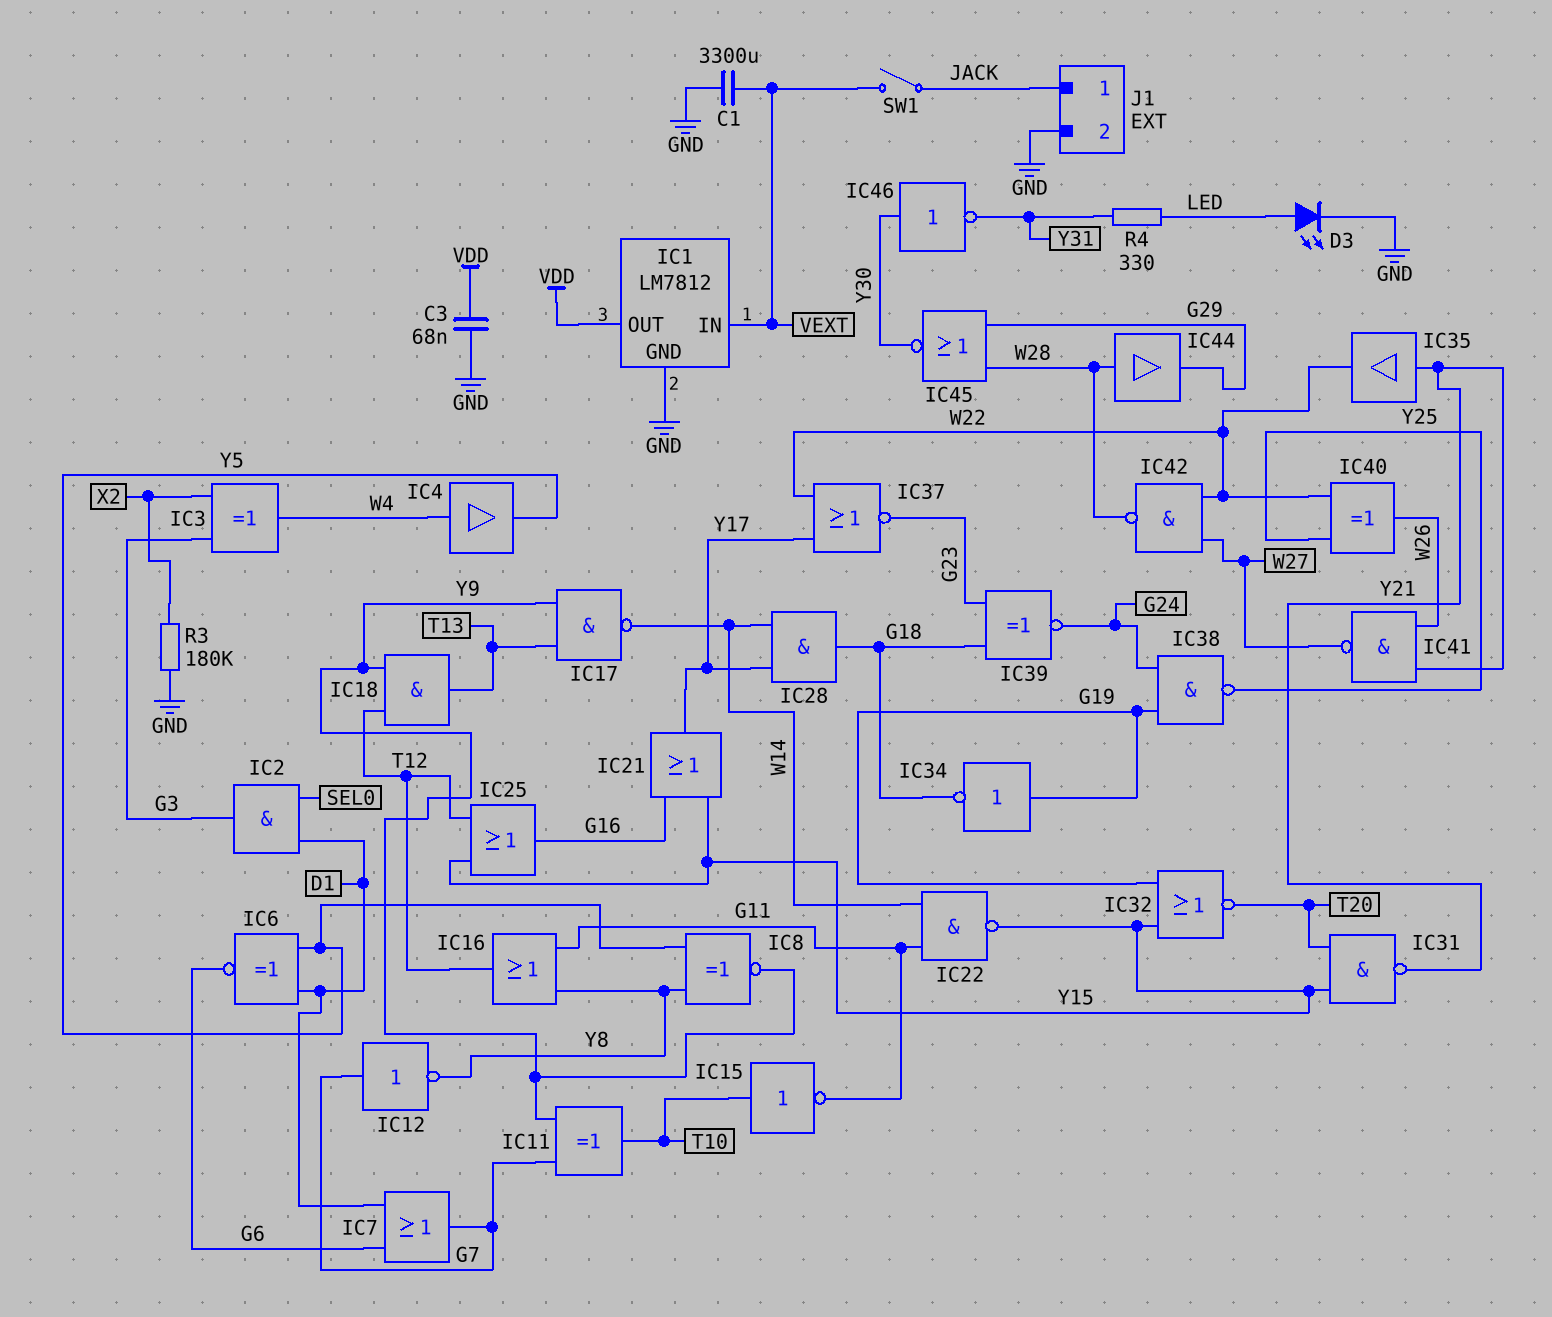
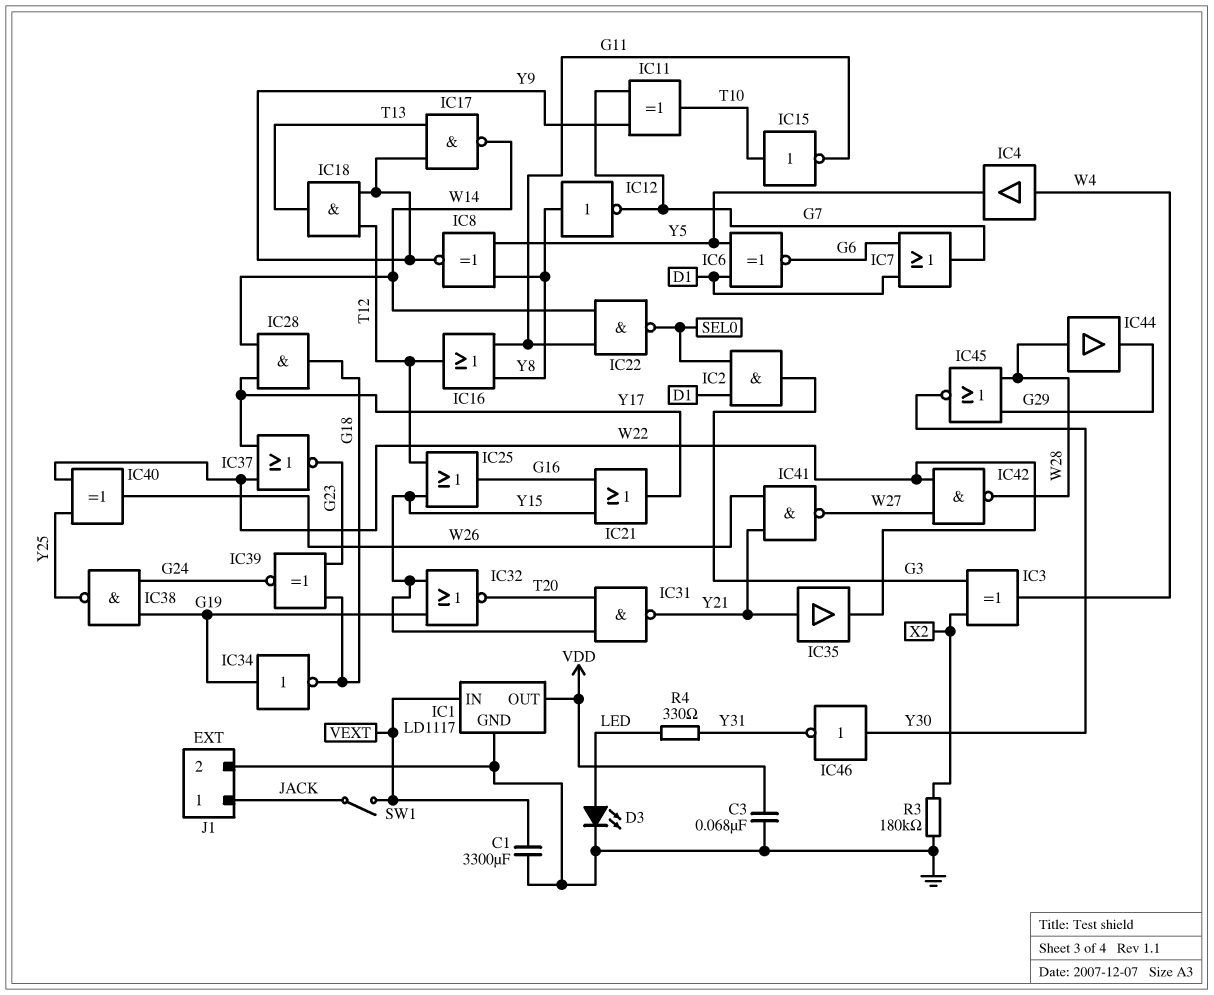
IC1: LM7812 -> LD1117
IC12: NOT (in G7, out Y8) -> NOT (in Y8, out G7)
IC22: NAND (in G11, in W14, out Y15) -> NAND (in G11, in W14, out SEL0)

